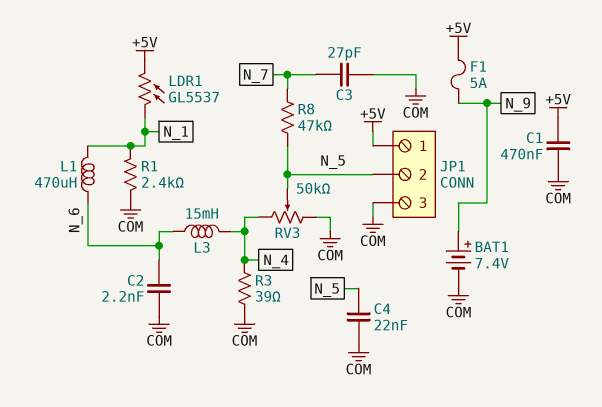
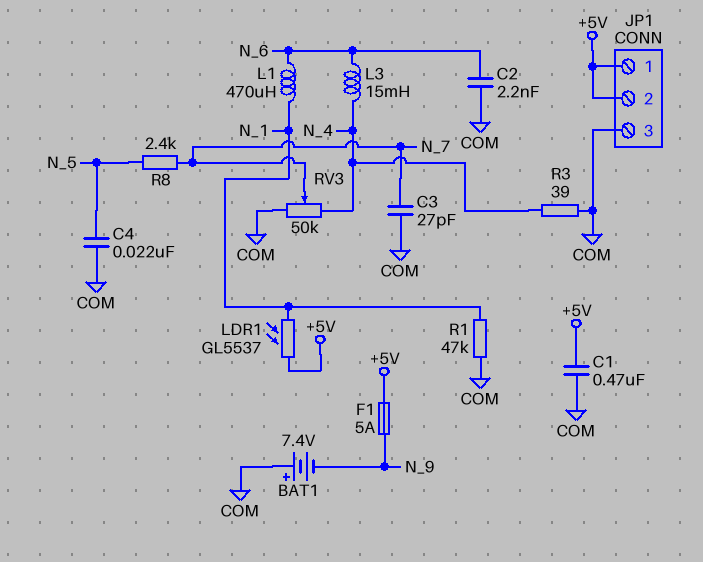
BAT1: 7.4V (plus N_9, minus COM) -> 7.4V (plus COM, minus N_9)
JP1 pin 2: N_5 -> +5V
R1: 2.4k (COM, N_1) -> 47k (COM, N_1)
R8: 47k (N_5, N_7) -> 2.4k (N_5, N_7)
RV3: 50k (COM, N_4, wiper N_5) -> 50k (COM, N_4, wiper N_7)

